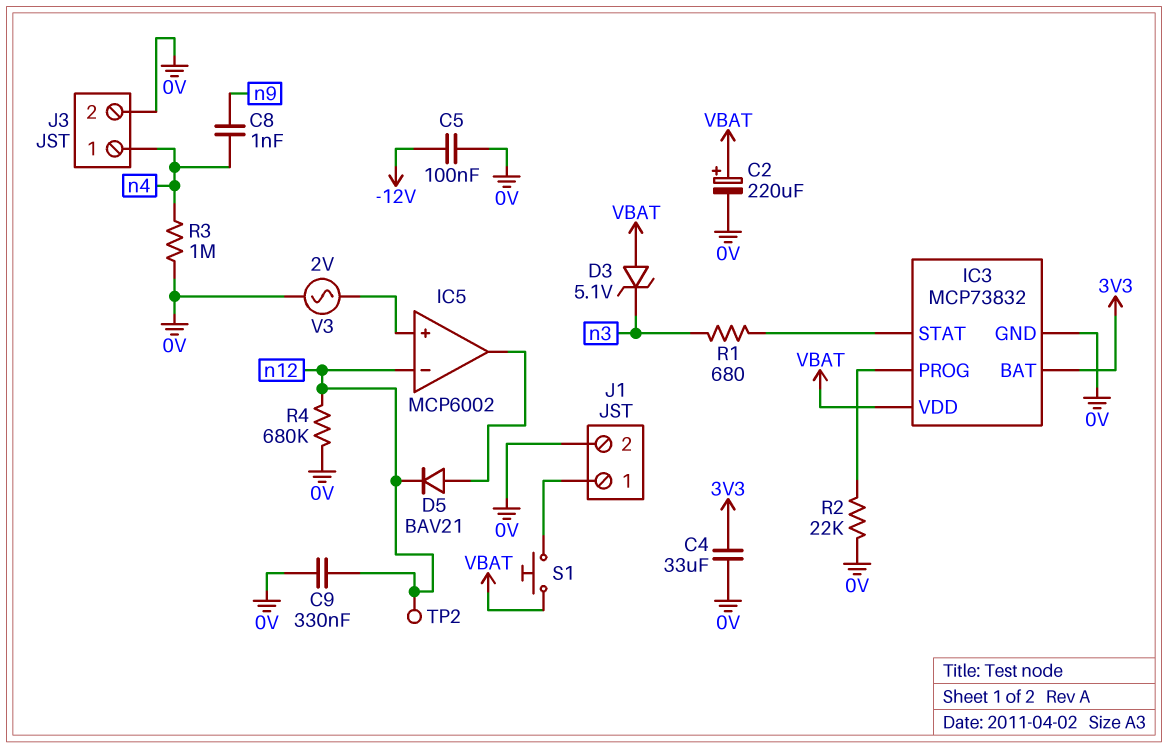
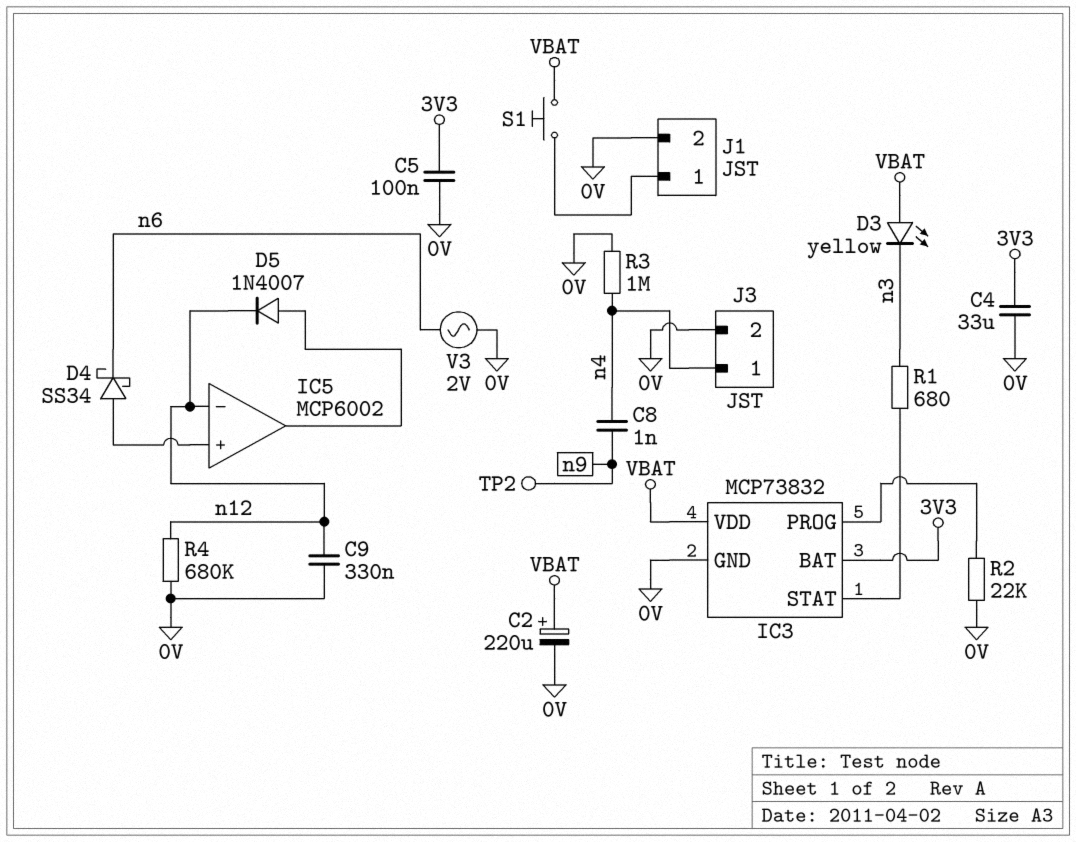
C5: 100nF (-12V, 0V) -> 100nF (0V, 3V3)
D3: zener 5.1V (A VBAT, K n3) -> LED yellow (A VBAT, K n3)
D4: none -> schottky SS34 (A IC5/in+, K n6)
D5: diode BAV21 (A IC5/out, K n12) -> diode 1N4007 (A IC5/out, K n12)
TP2: test point (n12) -> test point (n9)
V3: AC 2V (0V, IC5/in+) -> AC 2V (0V, n6)

